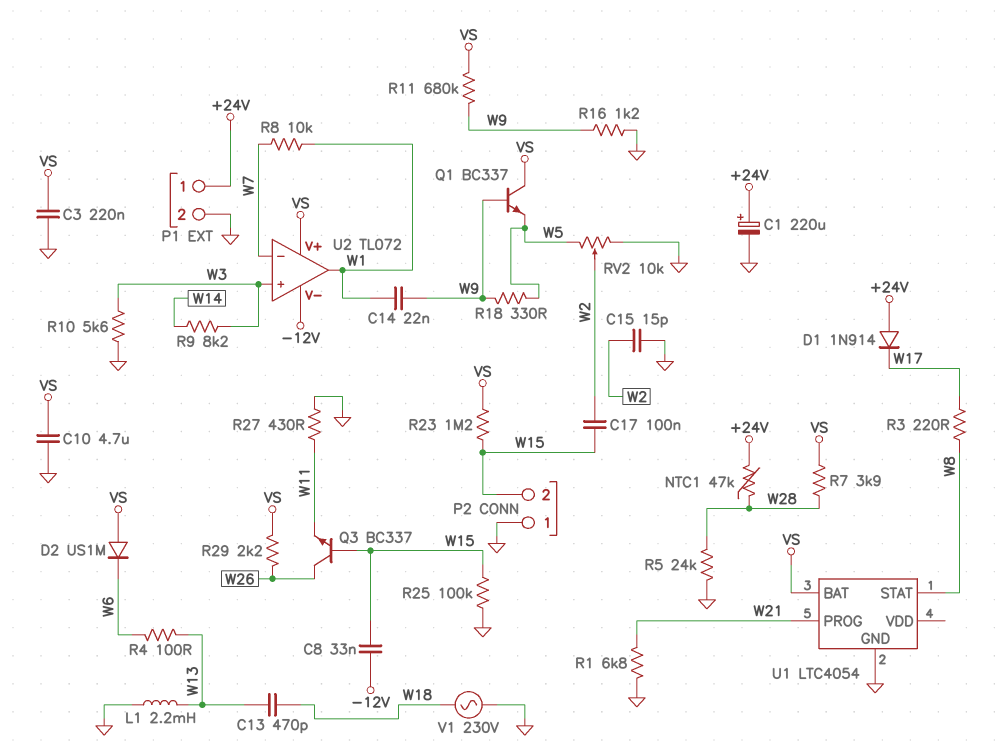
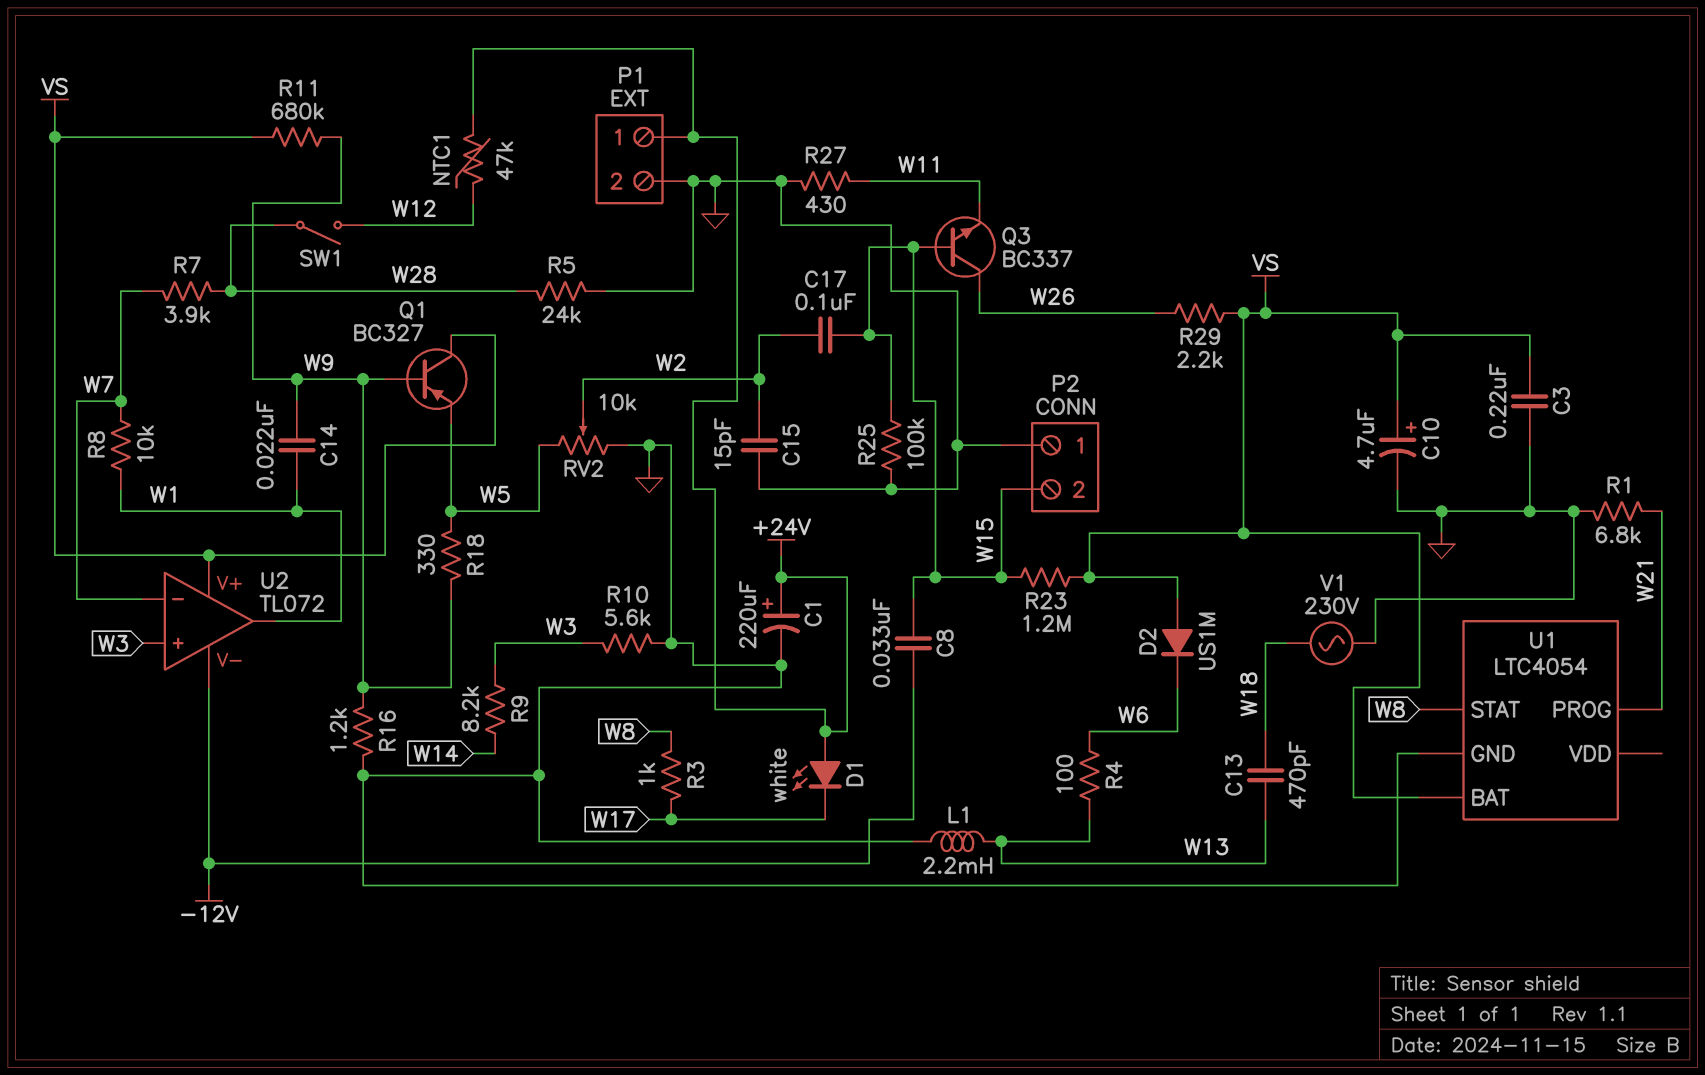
C10: 4.7uF (GND, VS) -> 4.7uF (plus VS, minus GND)
D1: diode 1N914 (A +24V, K W17) -> LED white (A +24V, K W17)
NTC1: 47k (+24V, W28) -> 47k (+24V, W12)
Q1: NPN BC337 (B W9, C VS, E W5) -> PNP BC327 (B W9, C VS, E W5)
R3: 220 (W8, W17) -> 1k (W8, W17)
R7: 3.9k (VS, W28) -> 3.9k (W7, W28)
SW1: none -> switch (W12, W28)

